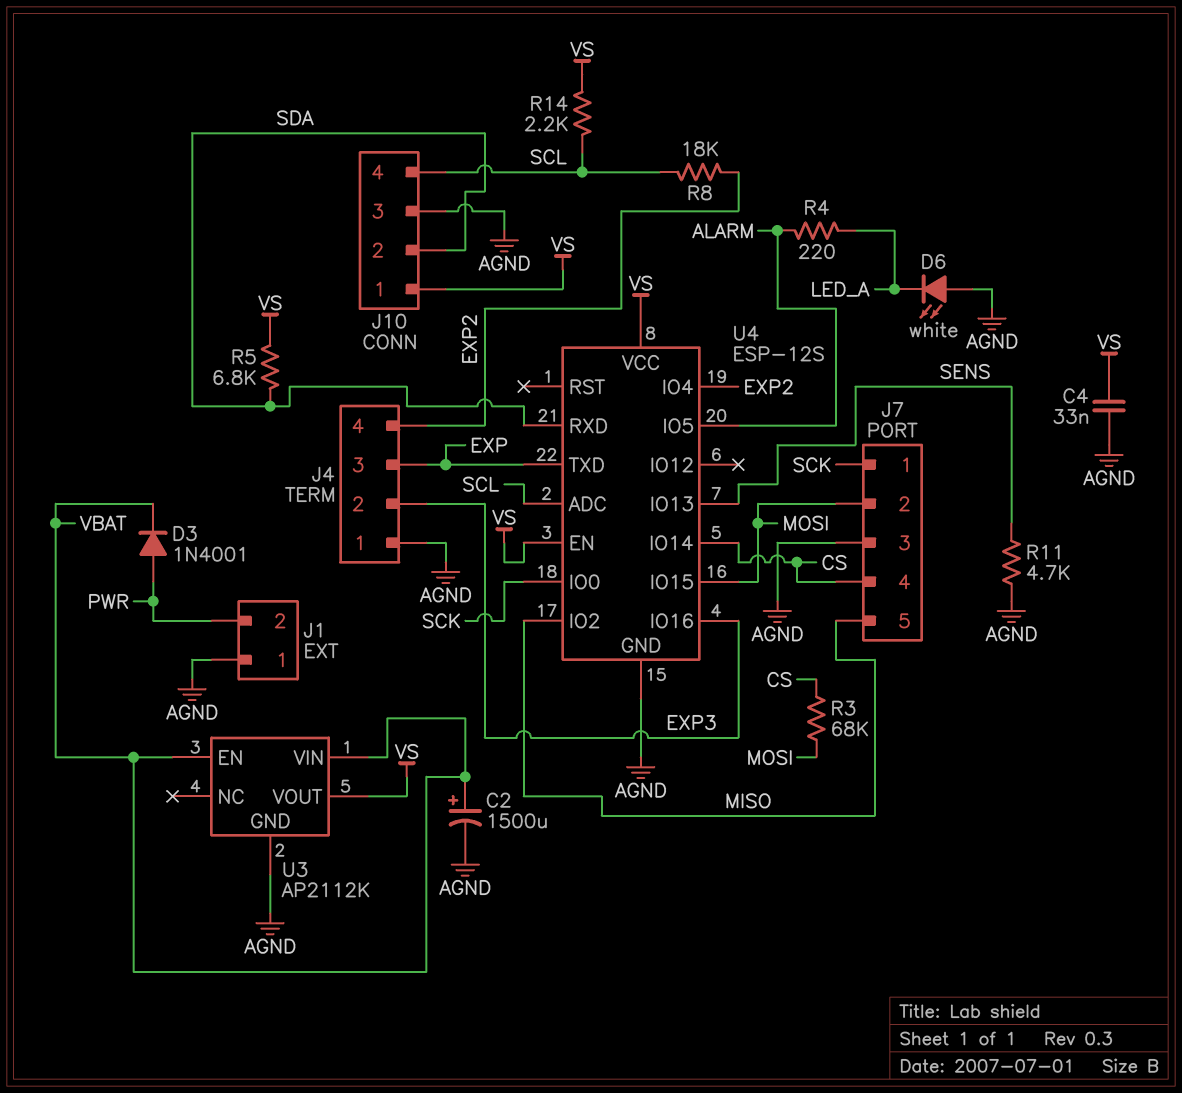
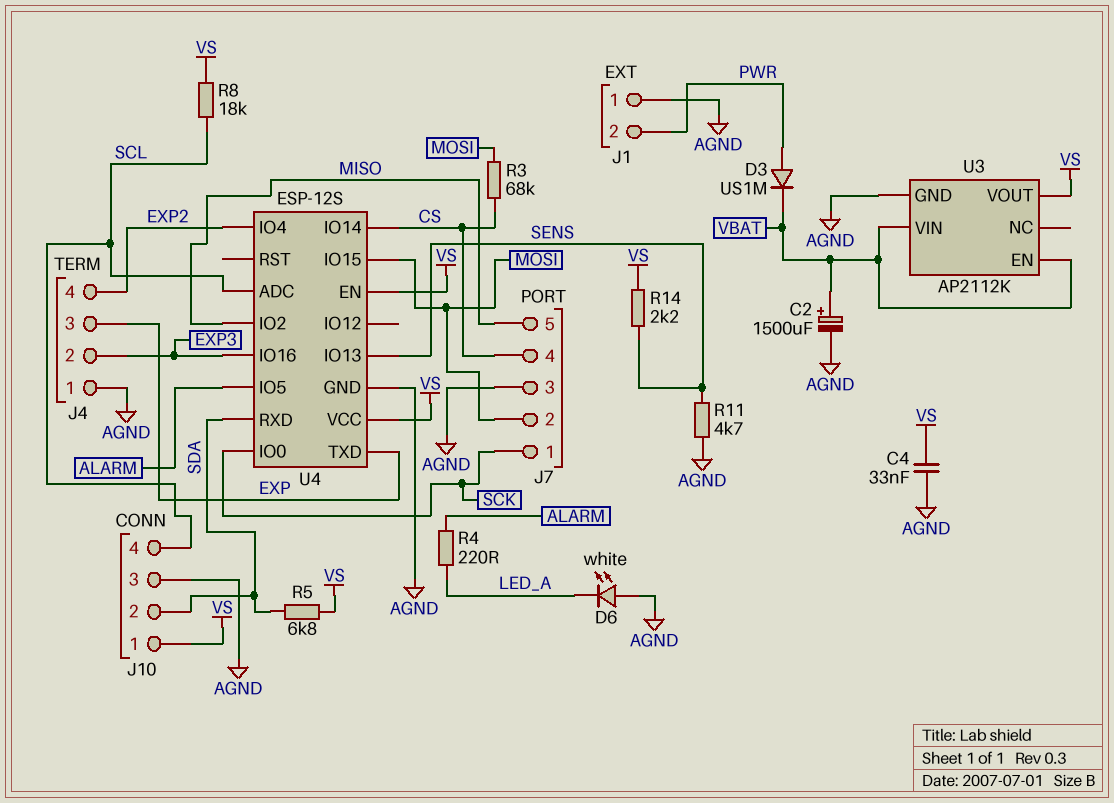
D3: diode 1N4001 (A PWR, K VBAT) -> diode US1M (A PWR, K VBAT)
R8: 18k (EXP2, SCL) -> 18k (SCL, VS)
R14: 2.2k (SCL, VS) -> 2.2k (SENS, VS)

